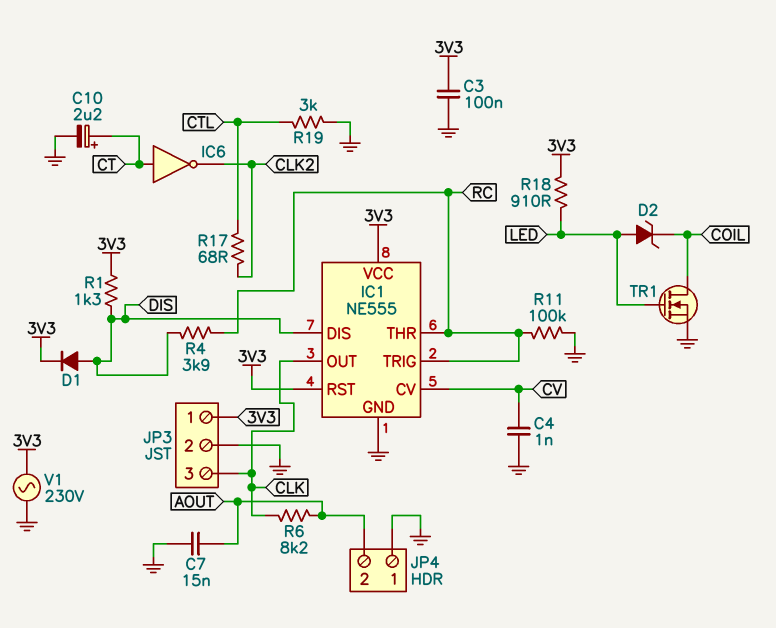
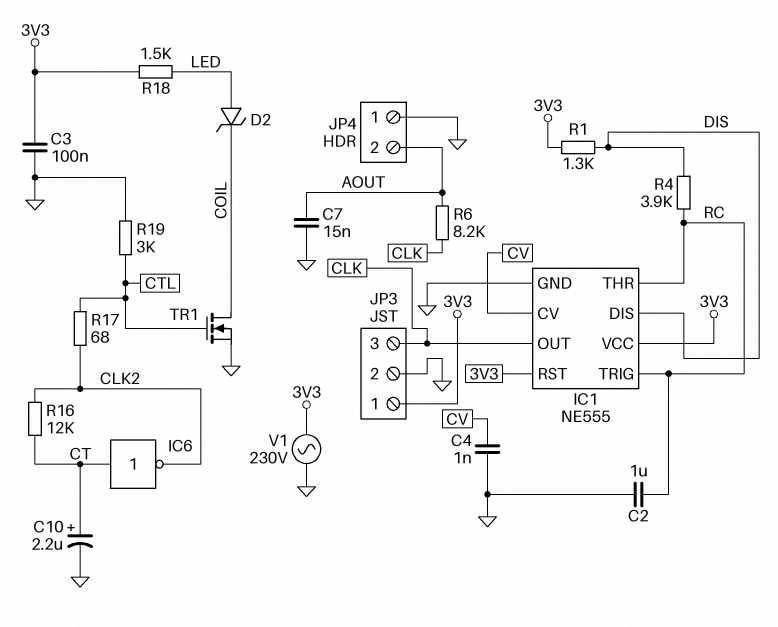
C2: none -> 1uF (GND, RC)
D1: diode (A DIS, K 3V3) -> none
R11: 100k (GND, RC) -> none
R16: none -> 12k (CLK2, CT)
R18: 910 (3V3, LED) -> 1.5k (3V3, LED)
TR1: NMOS (G LED, D COIL, S GND) -> NMOS (G CTL, D COIL, S GND)

